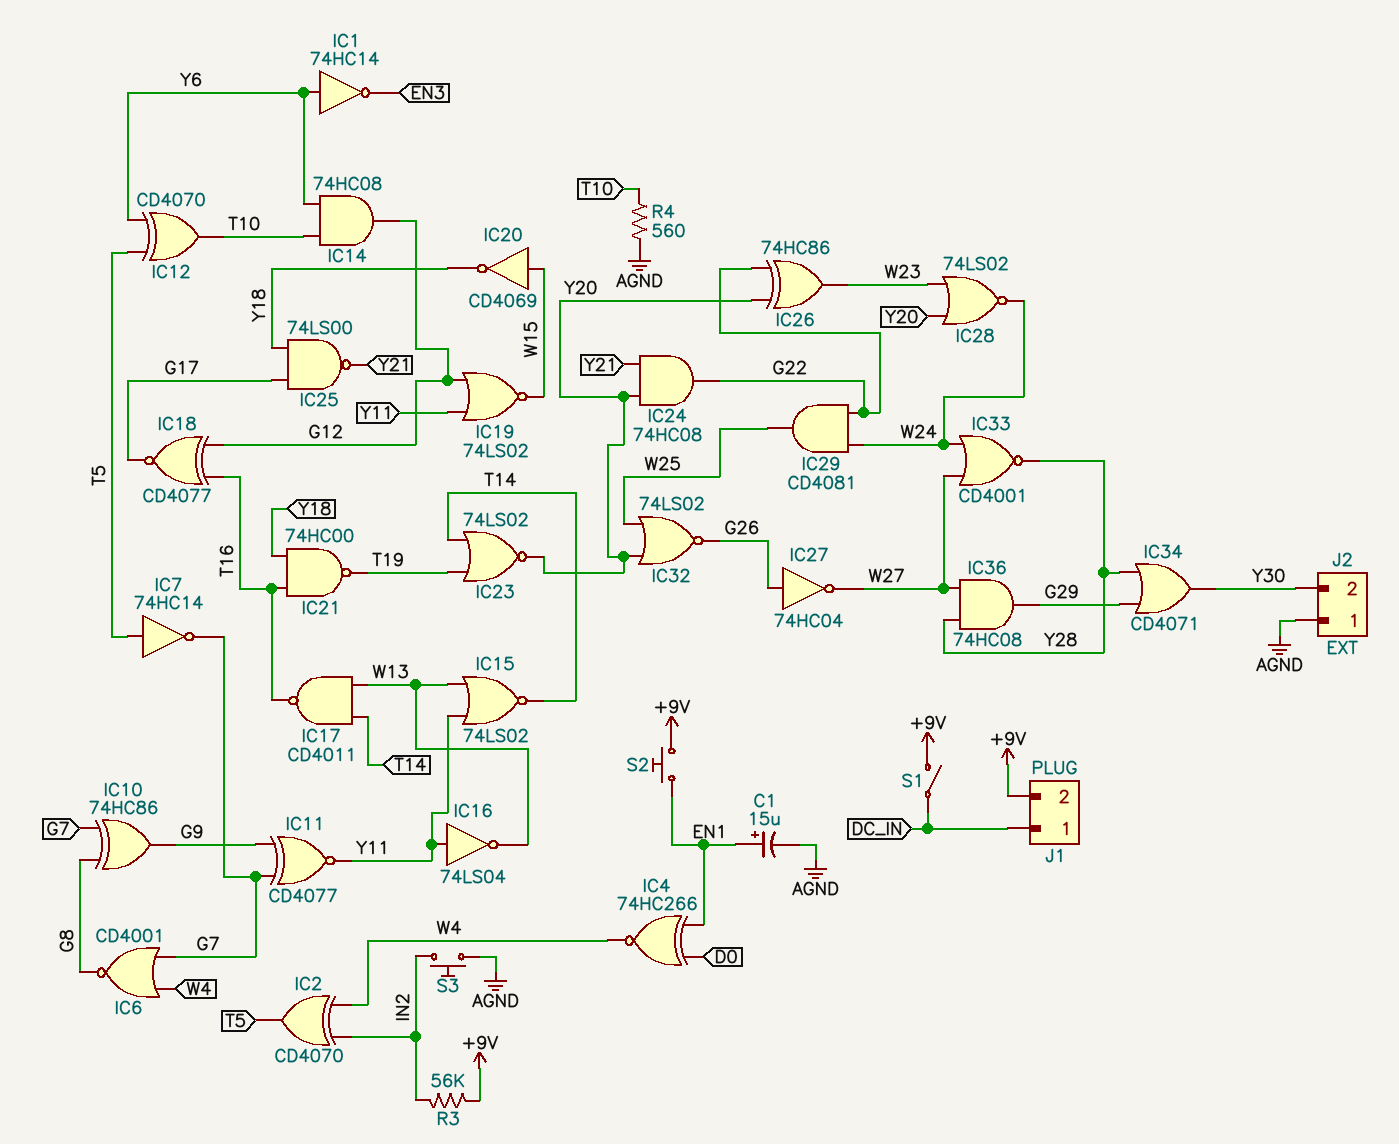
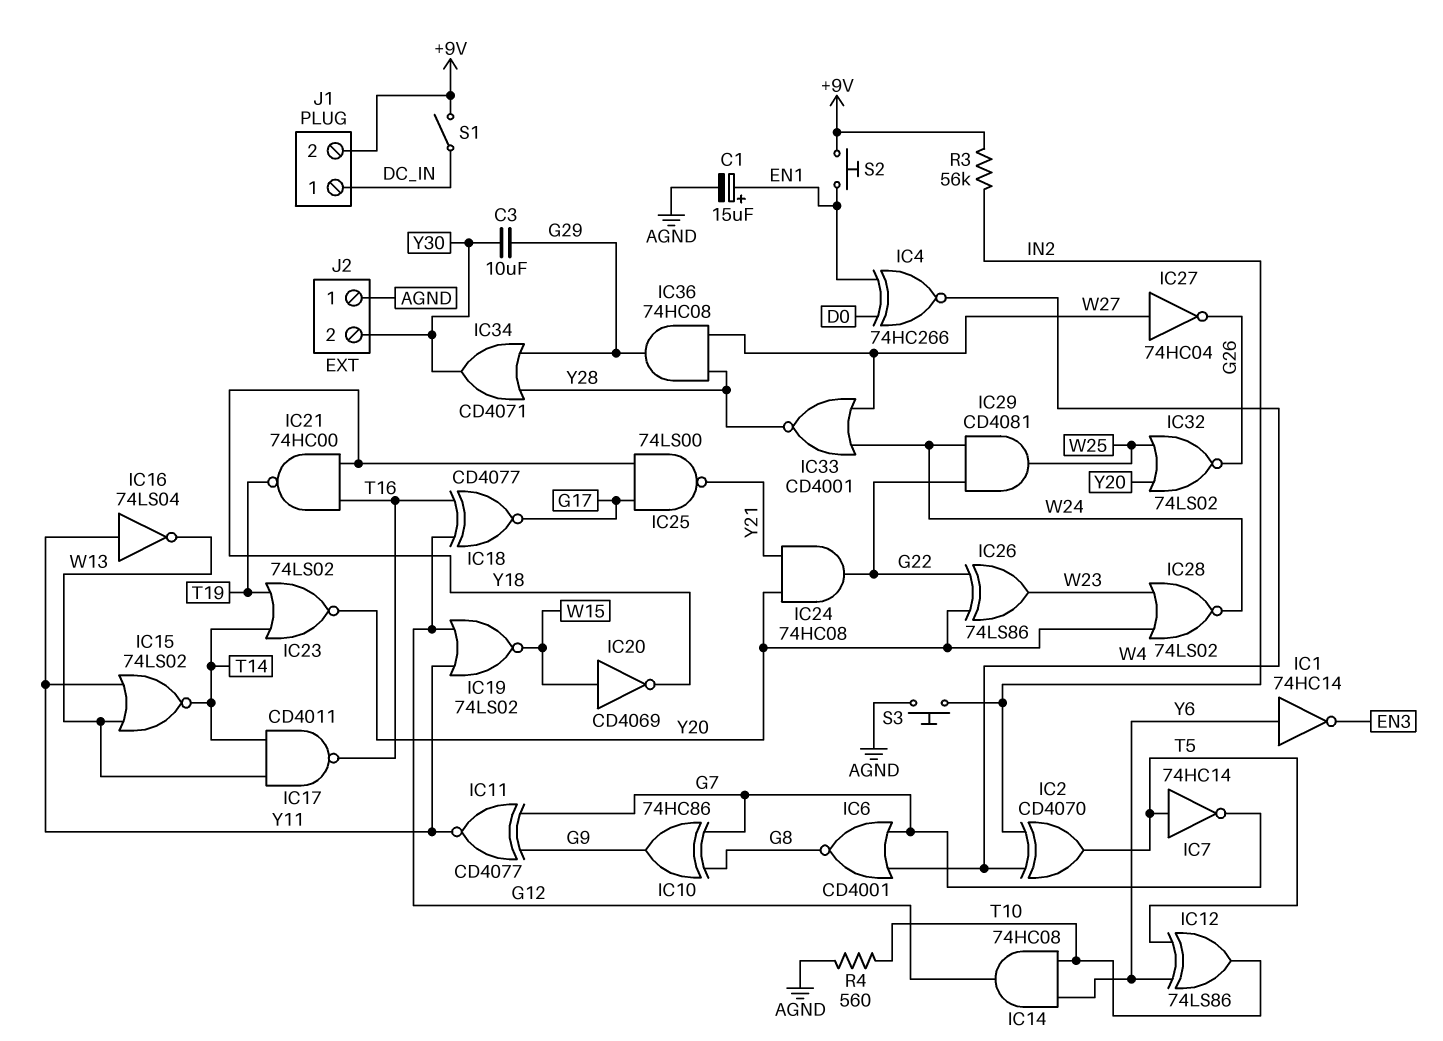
C3: none -> 10uF (G29, Y30)
IC12: XOR CD4070 (in T5, in Y6, out T10) -> XOR 74LS86 (in T5, in Y6, out T10)
IC26: XOR 74HC86 (in G22, in Y20, out W23) -> XOR 74LS86 (in G22, in Y20, out W23)
IC27: NOT 74HC04 (in G26, out W27) -> NOT 74HC04 (in W27, out G26)

